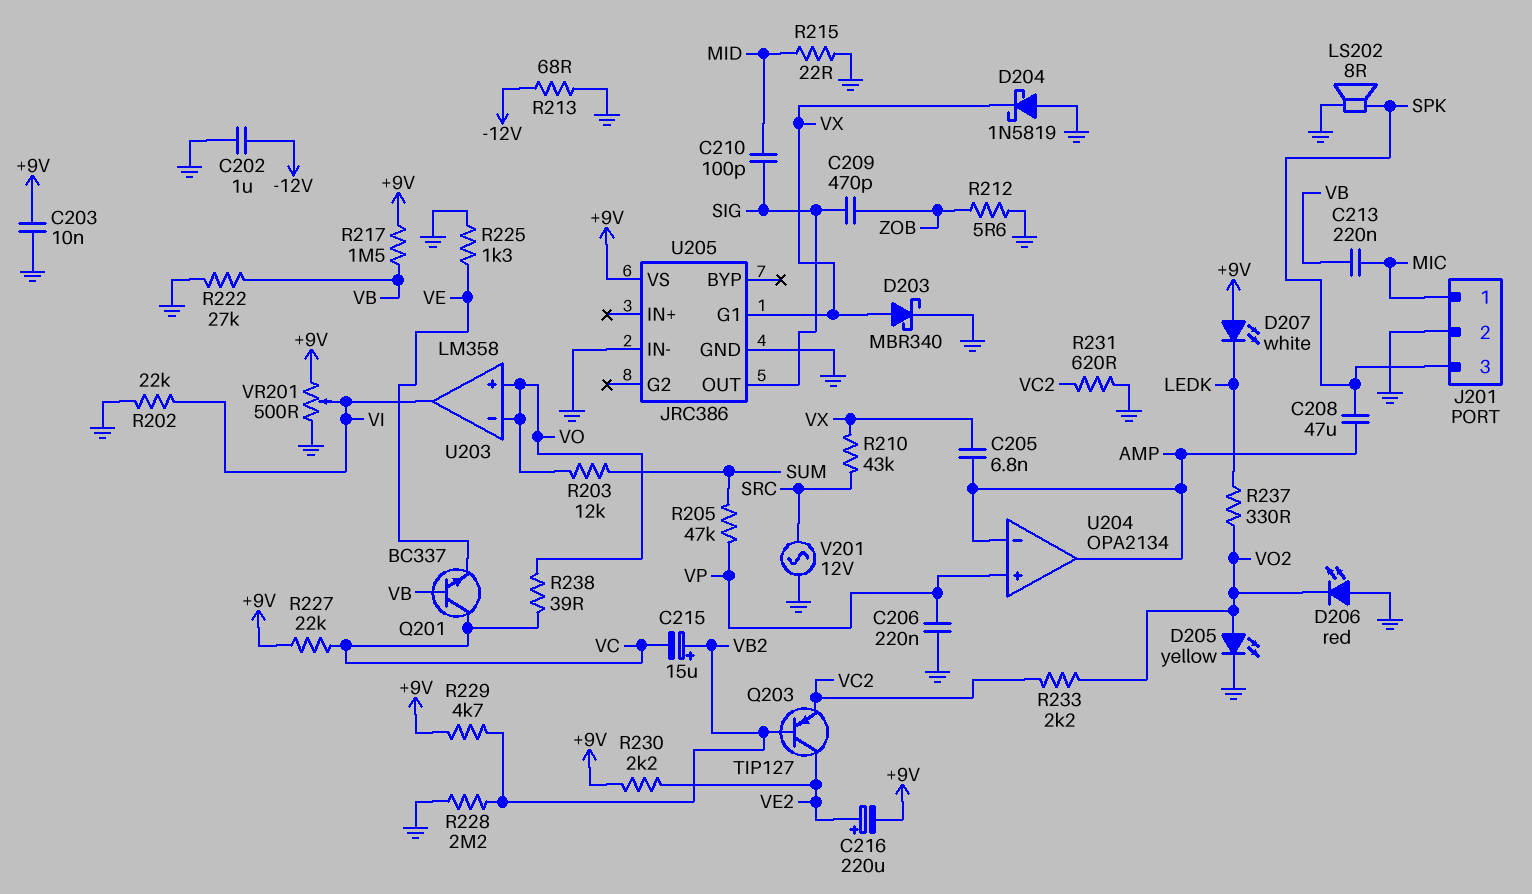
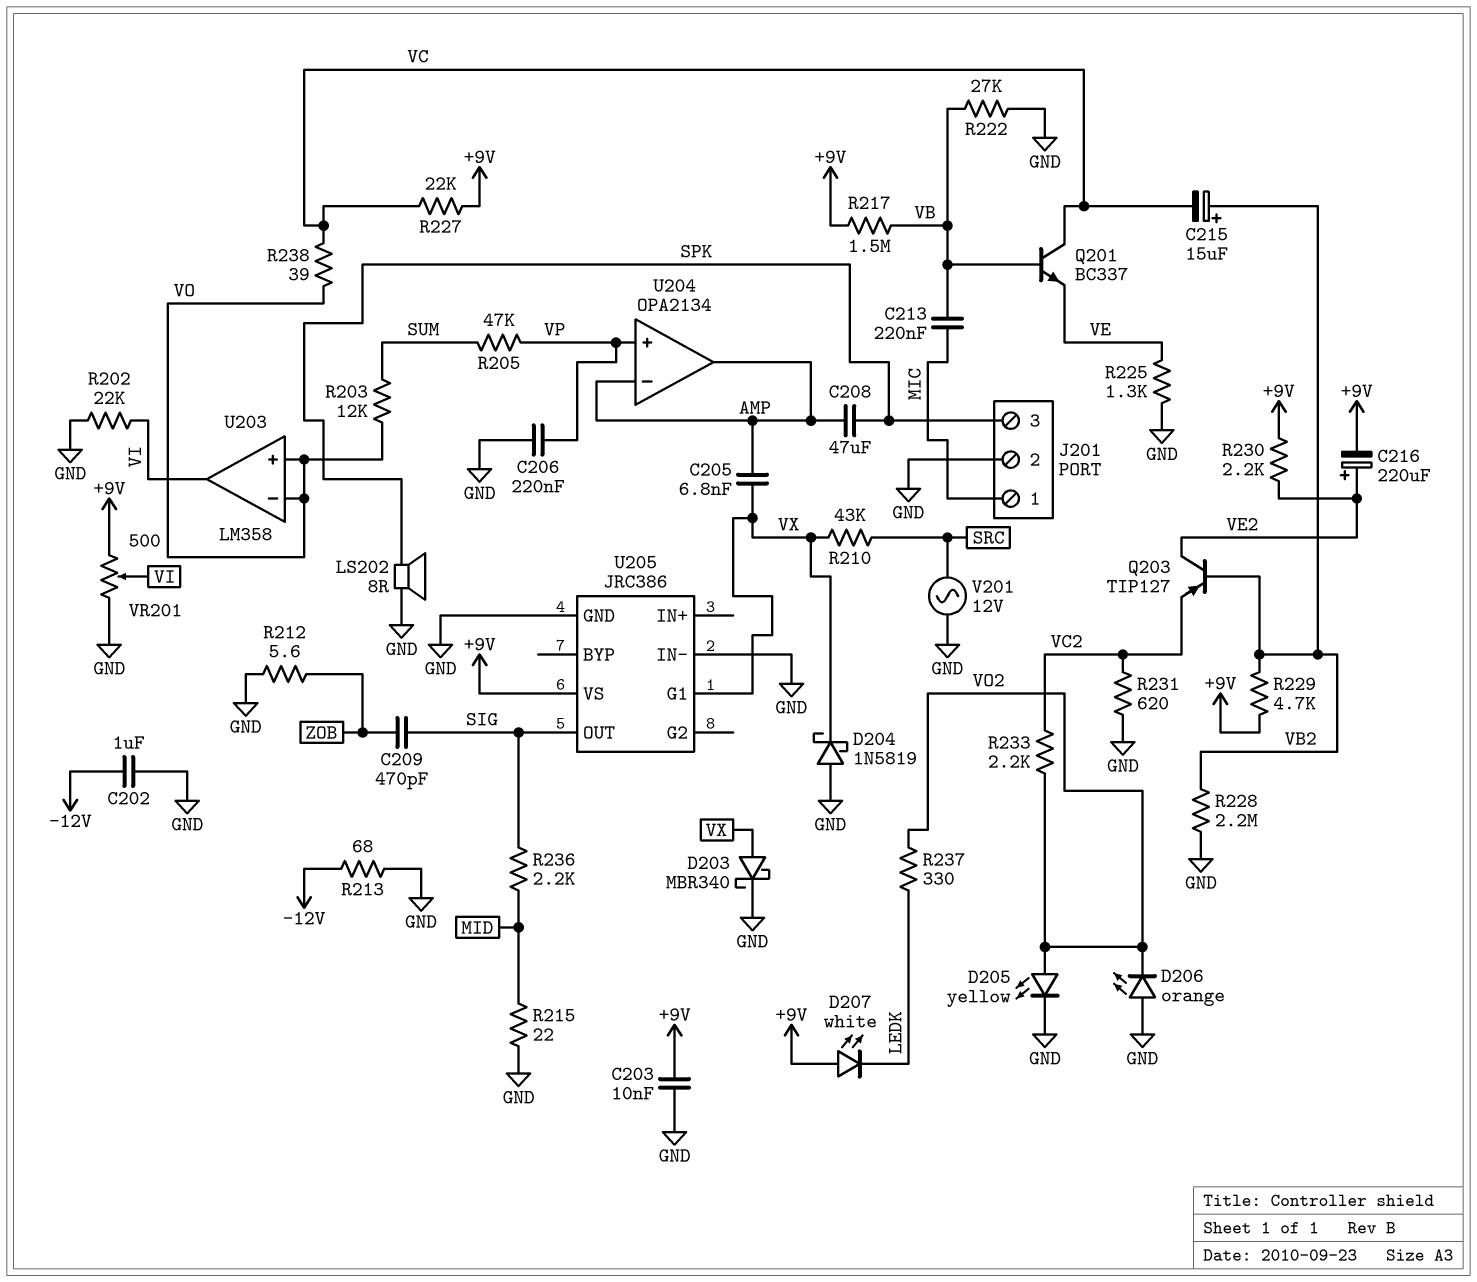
C210: 100pF (MID, SIG) -> none
D206: LED red (A GND, K VO2) -> LED orange (A GND, K VO2)
R236: none -> 2.2k (MID, SIG)

